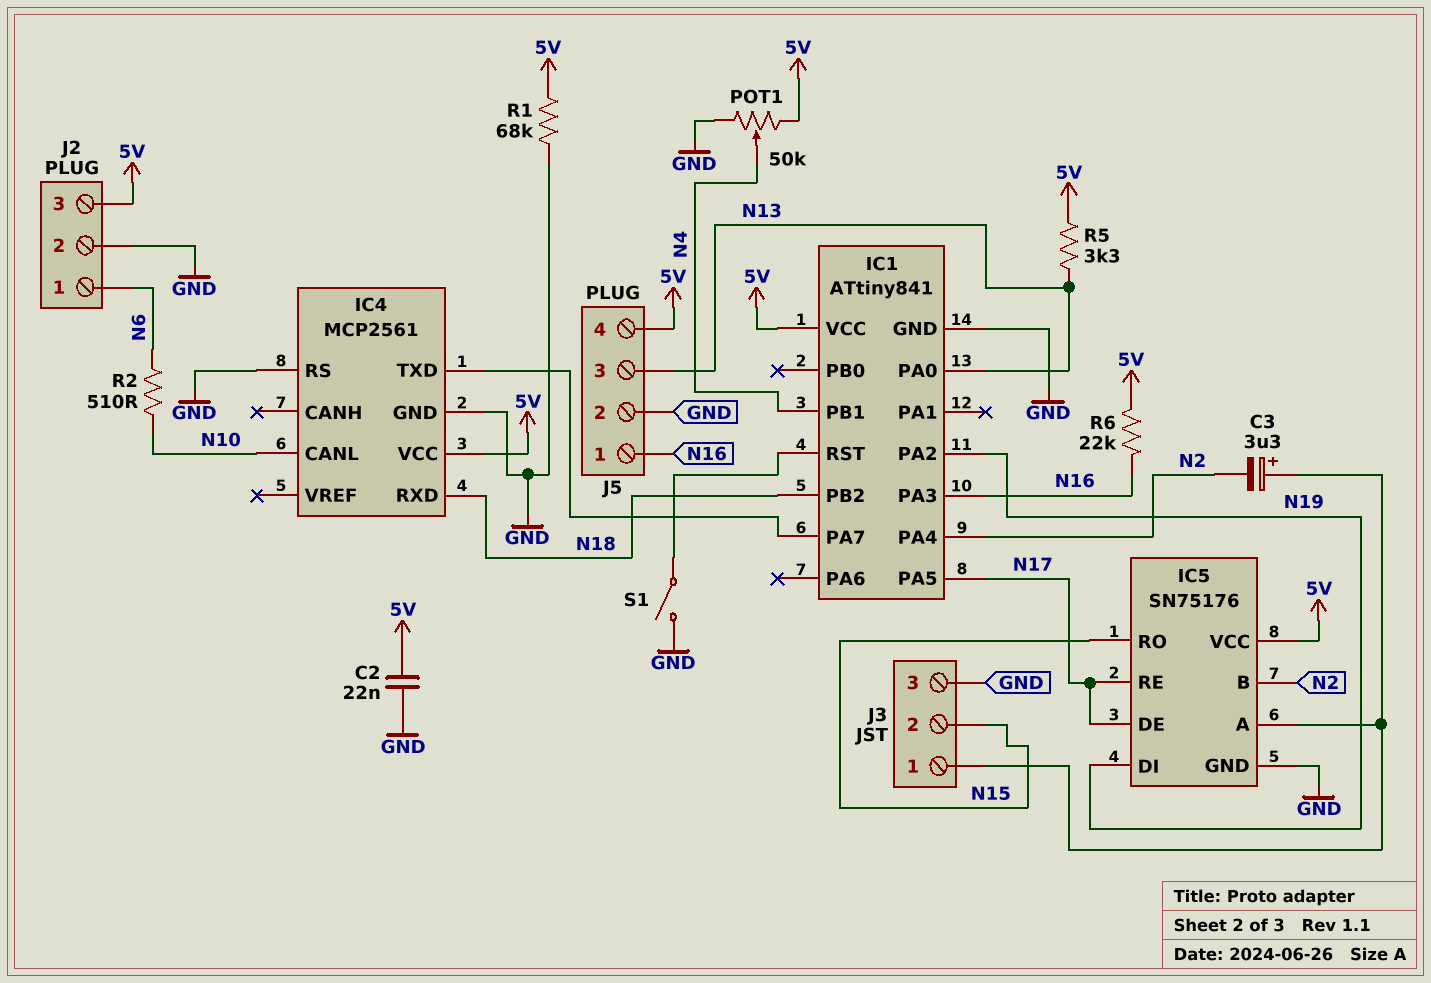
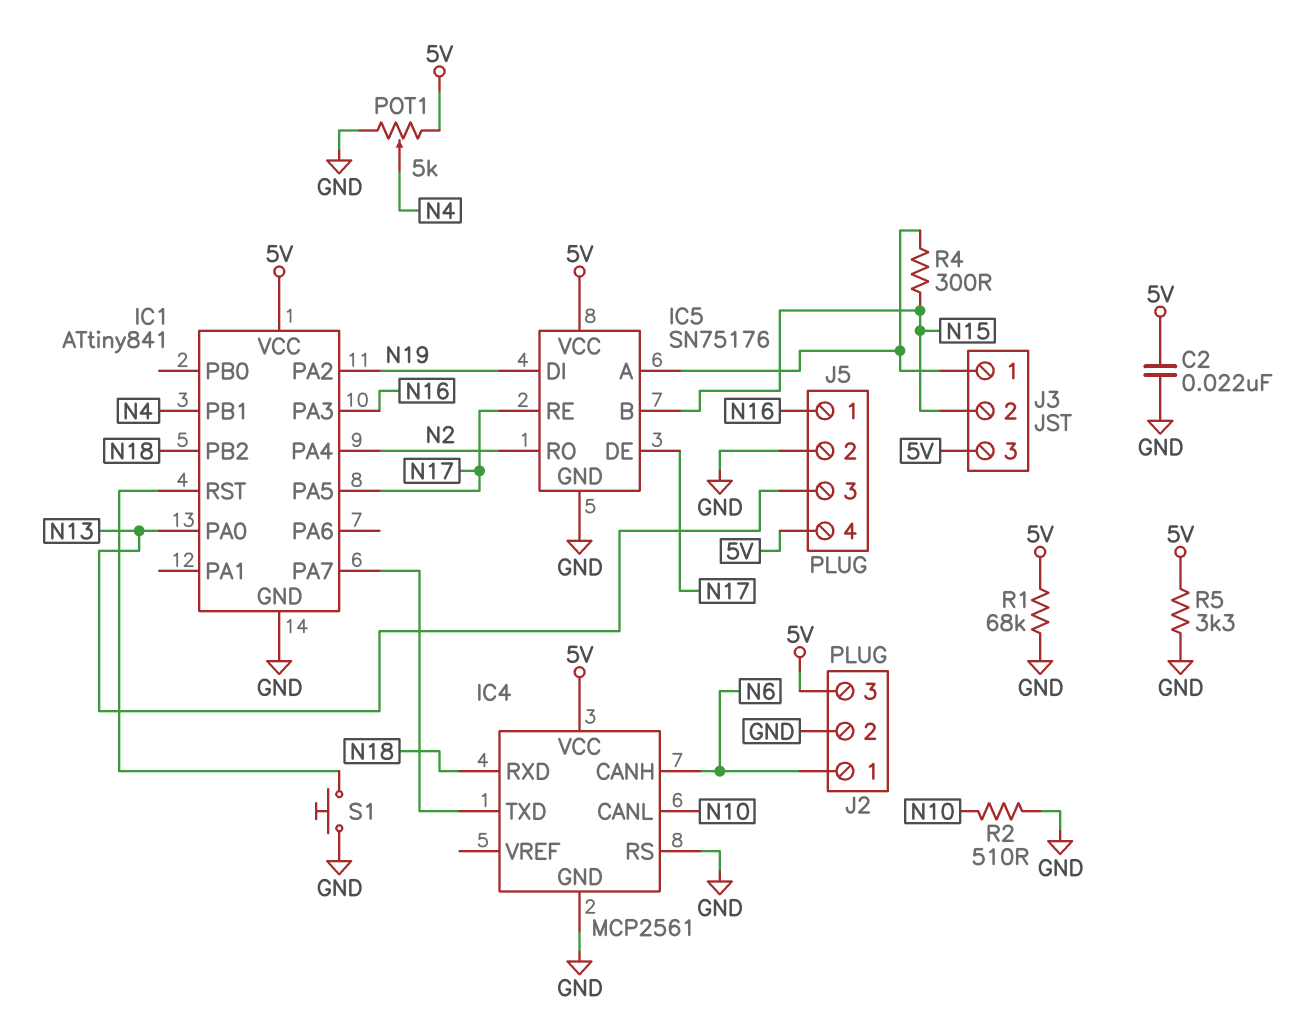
C3: 3.3uF (plus IC5/A, minus N2) -> none
IC4 pin CANH: none -> N6
IC5 pin B: N2 -> N15
IC5 pin RO: N15 -> N2
J3 pin 3: GND -> 5V
POT1: 50k (5V, GND, wiper N4) -> 5k (5V, GND, wiper N4)
R2: 510 (N6, N10) -> 510 (GND, N10)
R4: none -> 300 (IC5/A, N15)
R5: 3.3k (5V, N13) -> 3.3k (5V, GND)
R6: 22k (5V, N16) -> none
S1: switch (GND, IC1/RST) -> button (GND, IC1/RST)

